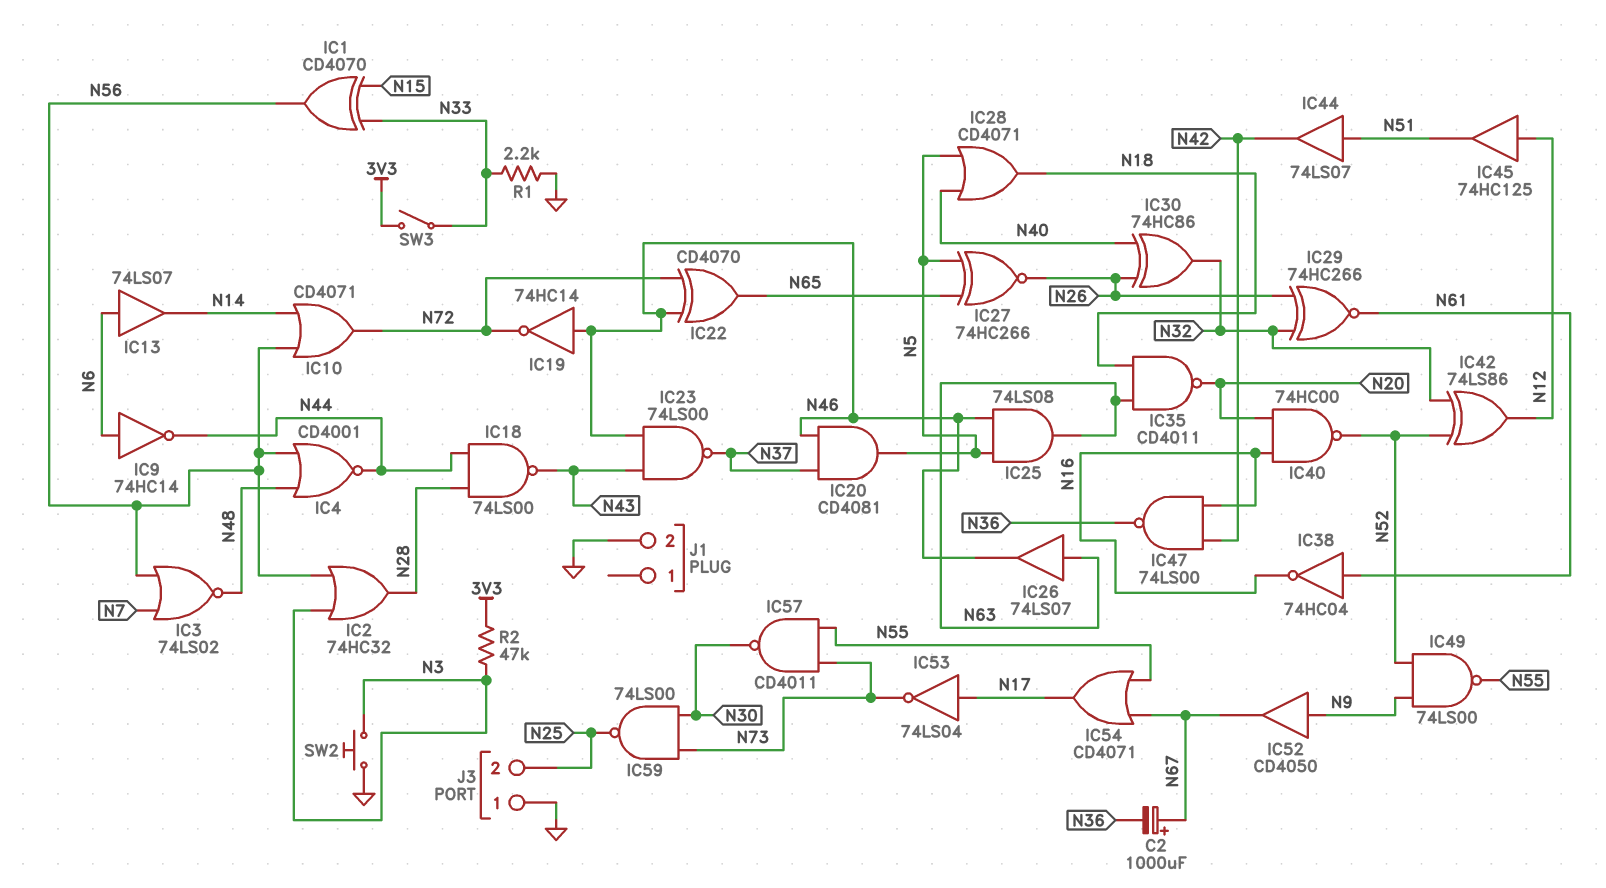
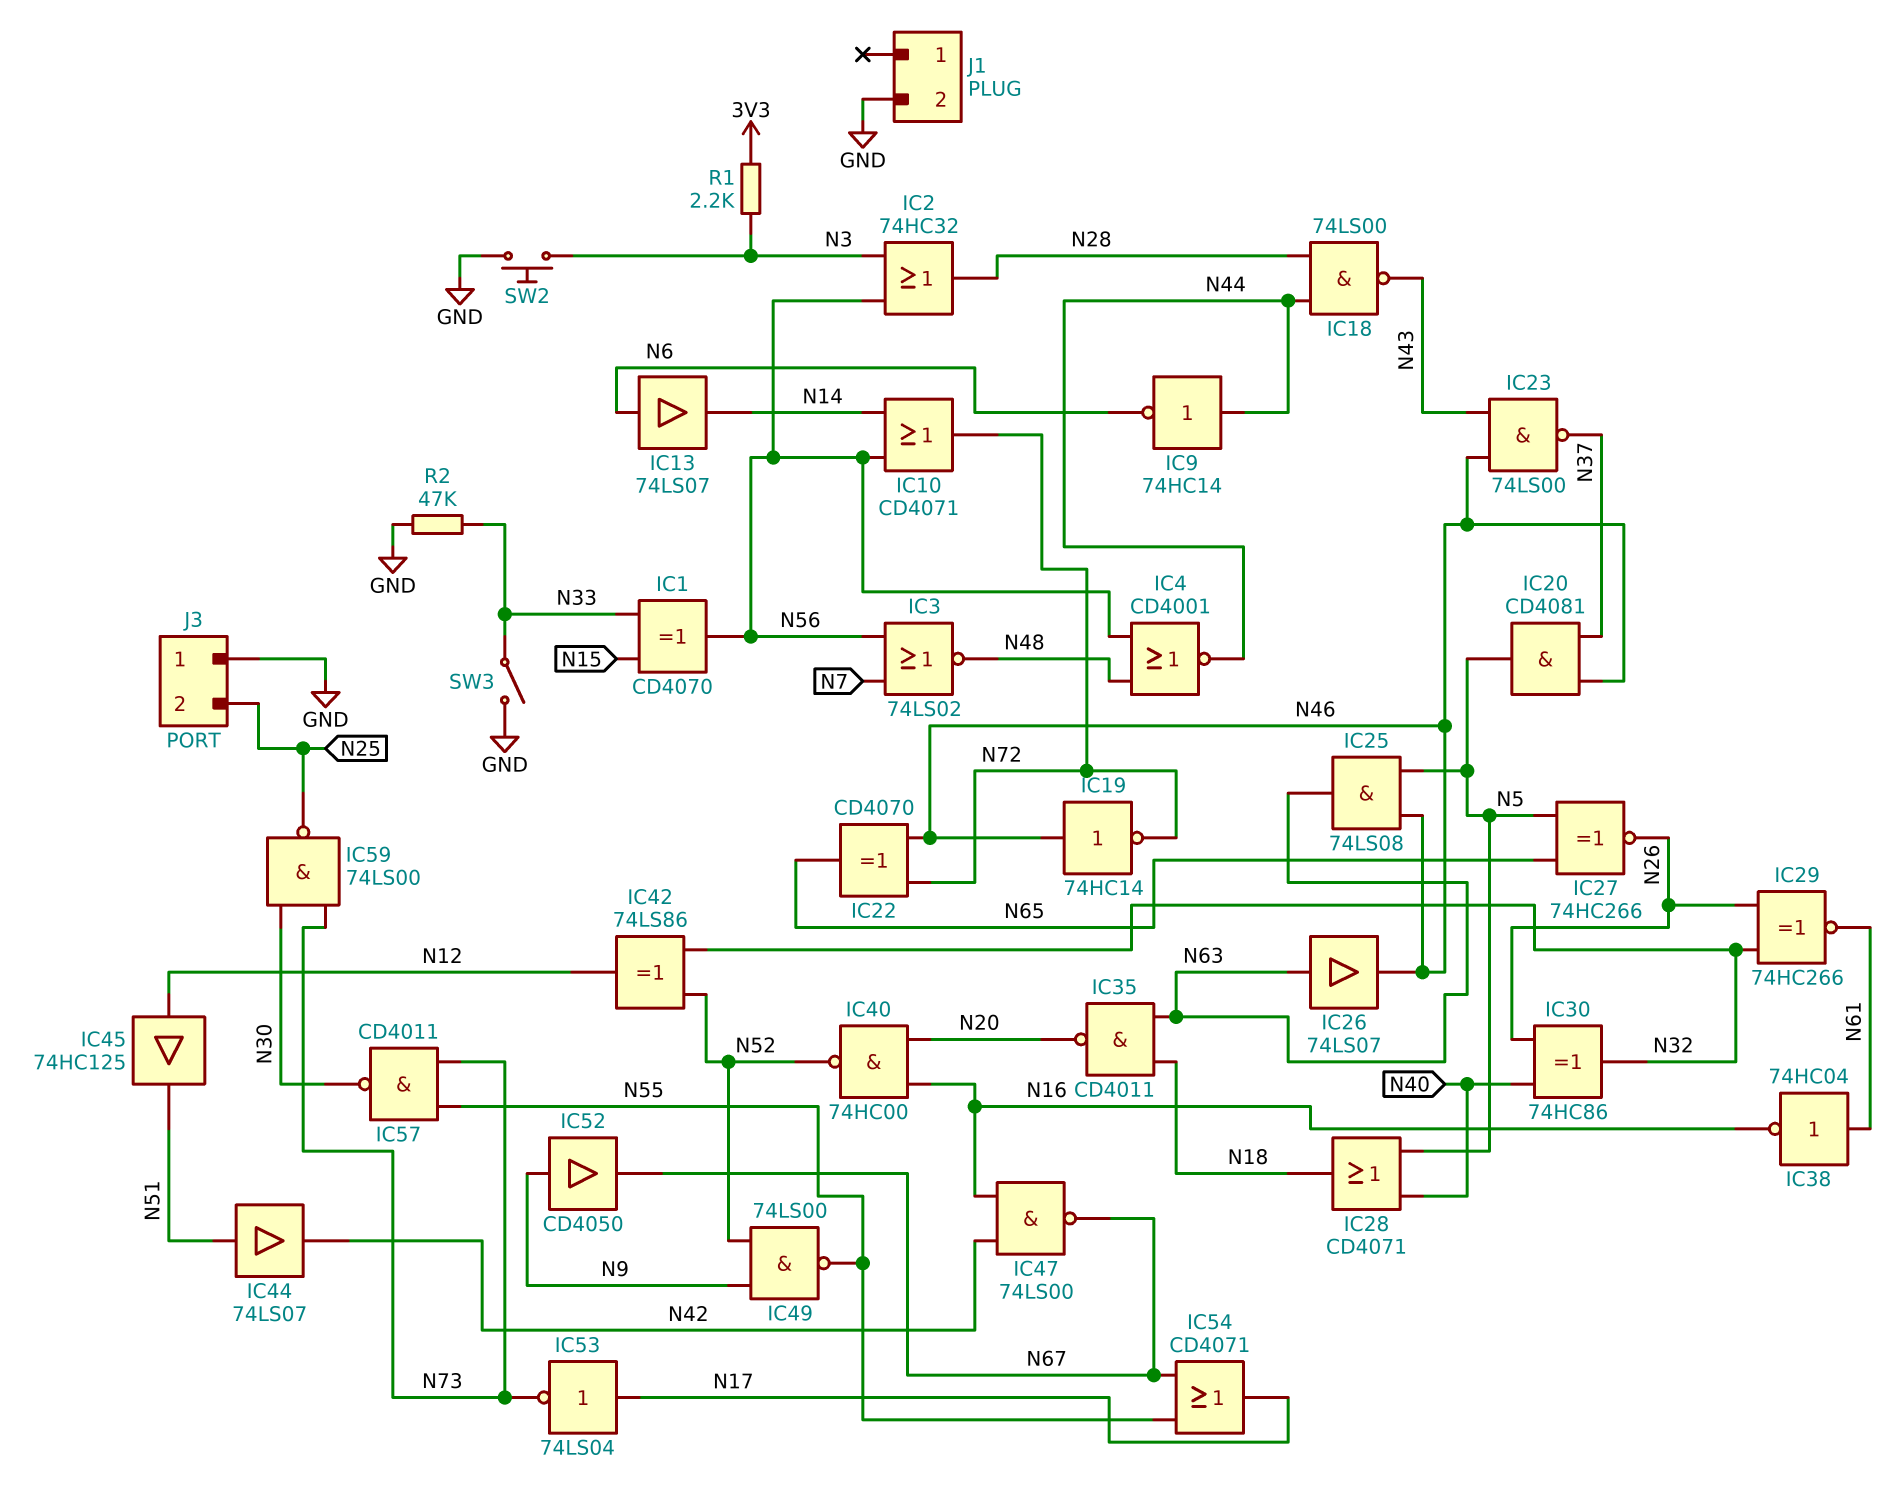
C2: 1000uF (plus N67, minus N36) -> none
IC9: NOT 74HC14 (in N6, out N44) -> NOT 74HC14 (in N44, out N6)
IC47: NAND 74LS00 (in N16, in N42, out N36) -> NAND 74LS00 (in N16, in N42, out N67)
R1: 2.2k (GND, N33) -> 2.2k (3V3, N3)
R2: 47k (3V3, N3) -> 47k (GND, N33)
SW3: switch (3V3, N33) -> switch (GND, N33)

